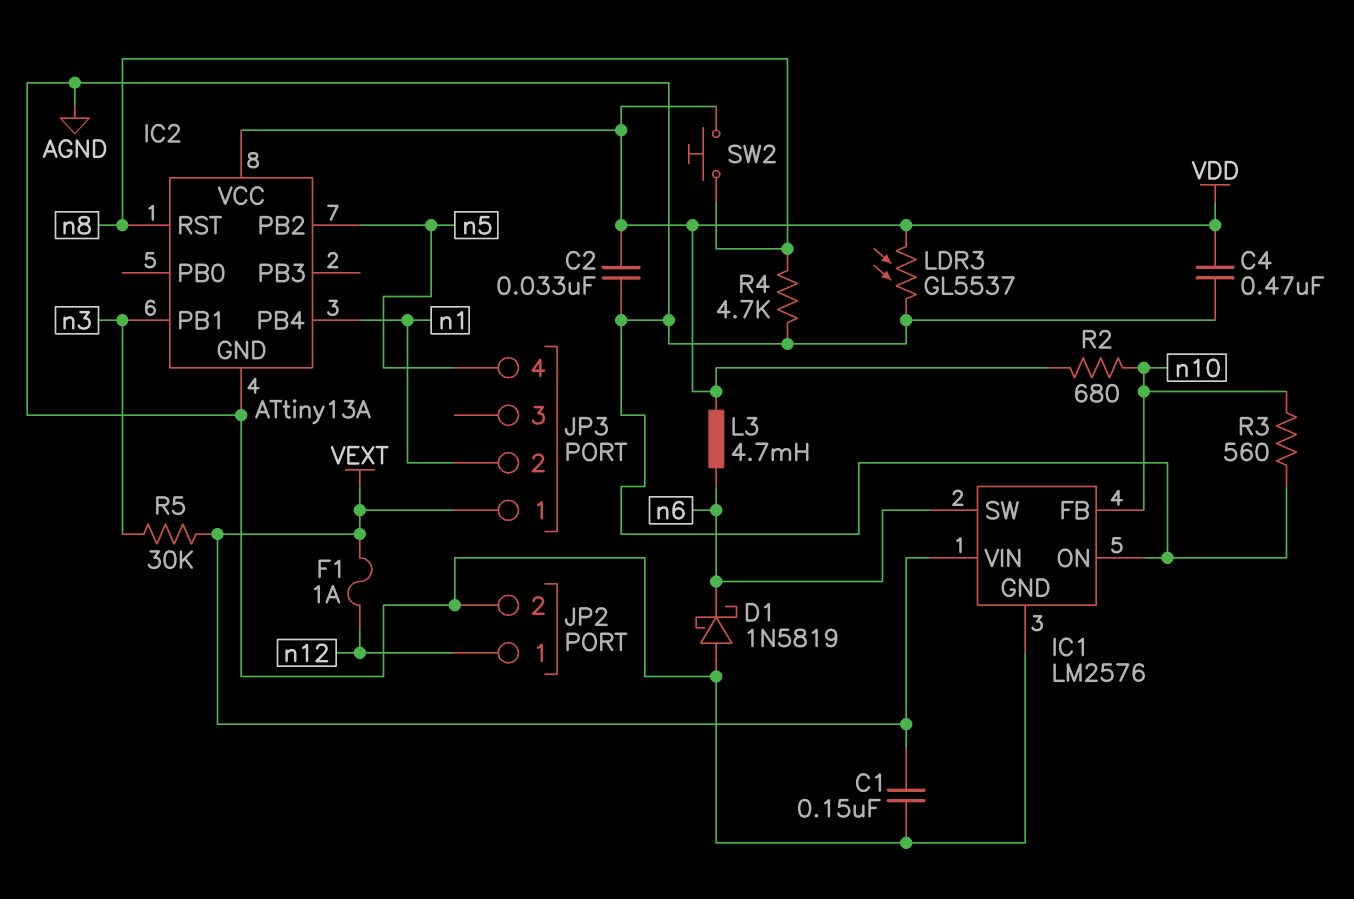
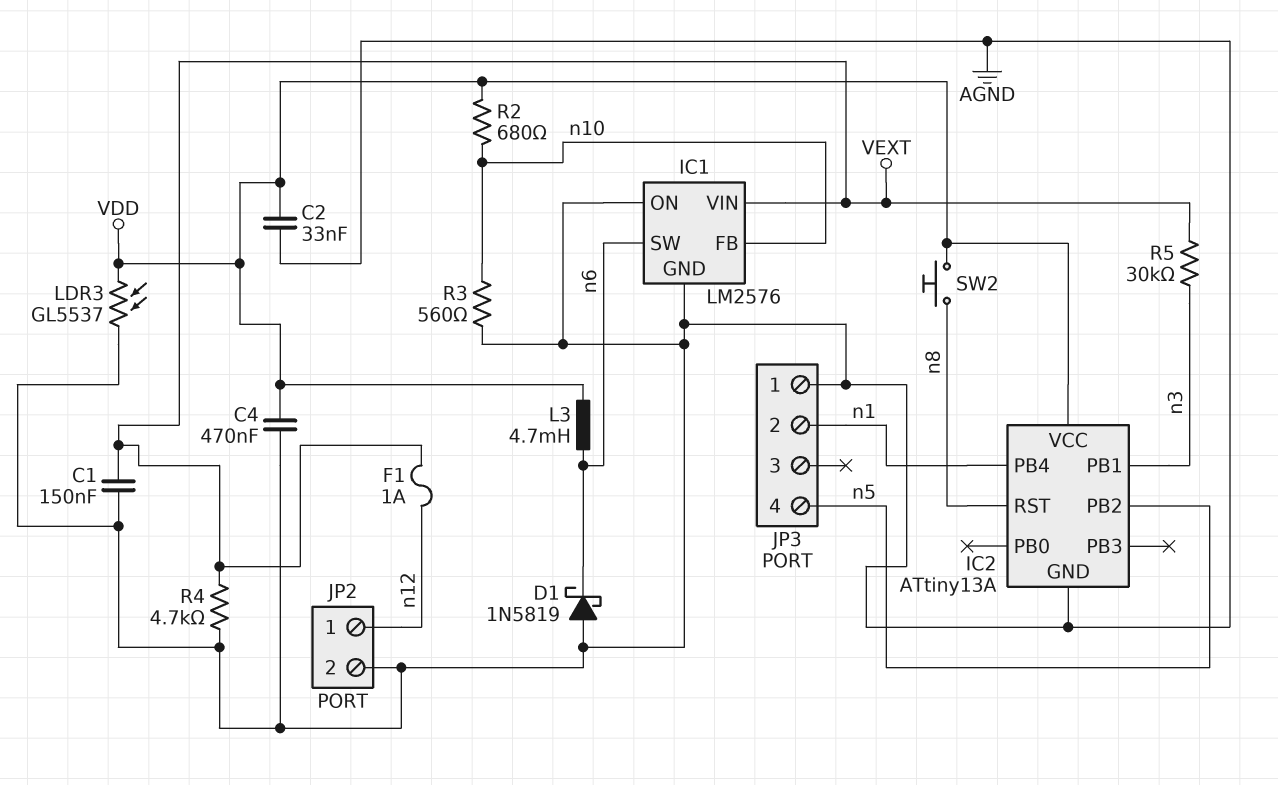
JP3 pin 1: VEXT -> AGND
R4: 4.7k (AGND, n8) -> 4.7k (AGND, VEXT)

